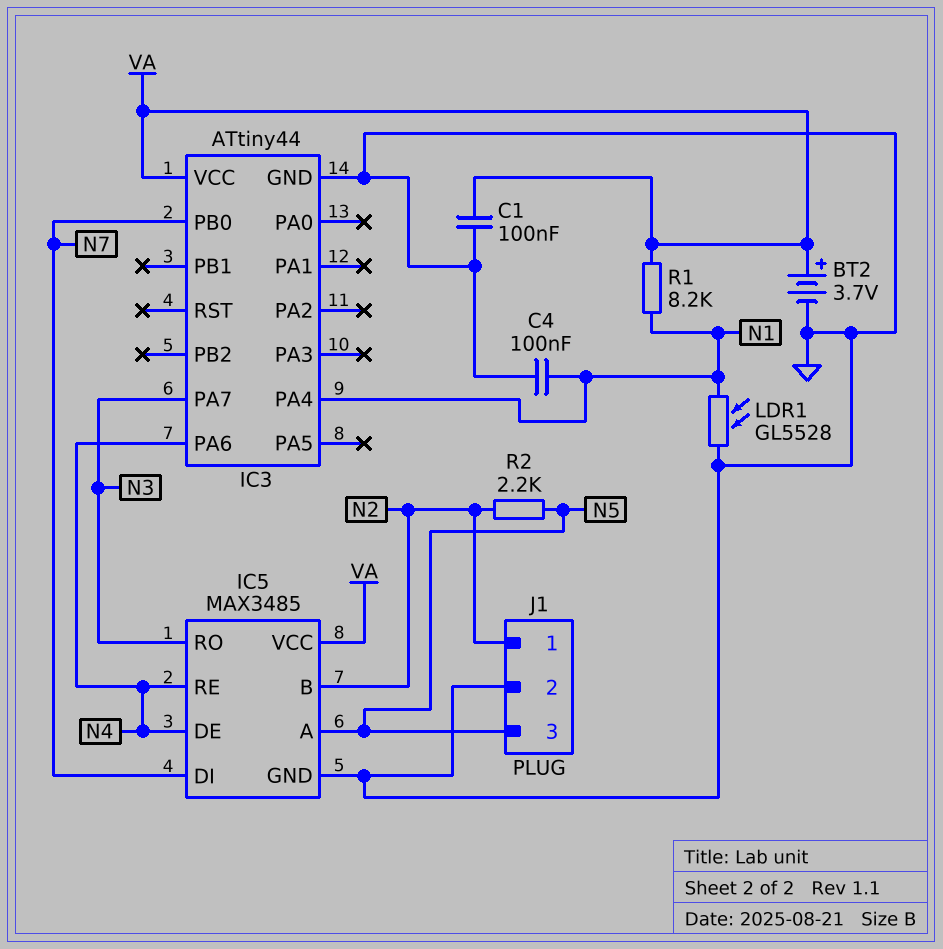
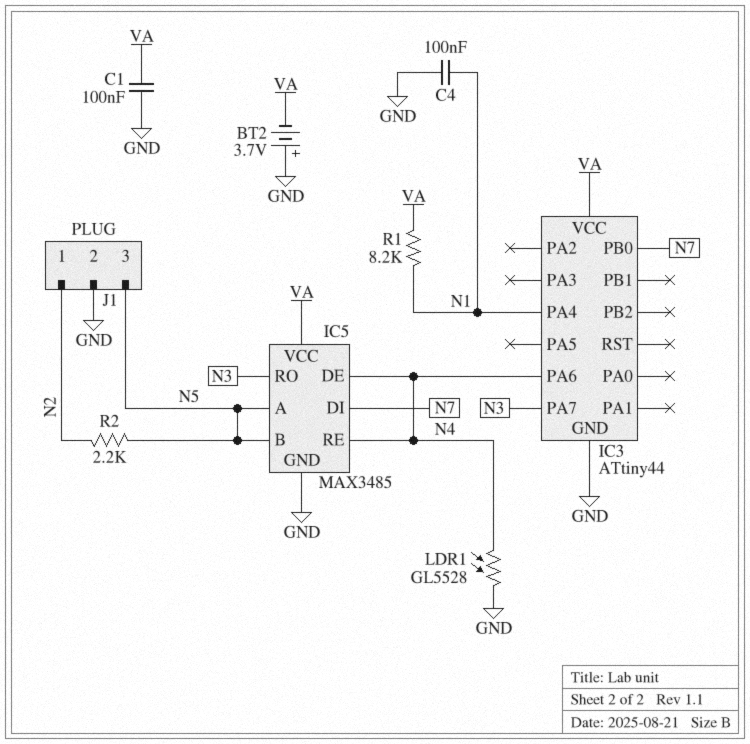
BT2: 3.7V (plus VA, minus GND) -> 3.7V (plus GND, minus VA)
IC5 pin B: N2 -> N5
LDR1: GL5528 (GND, N1) -> GL5528 (GND, N4)

